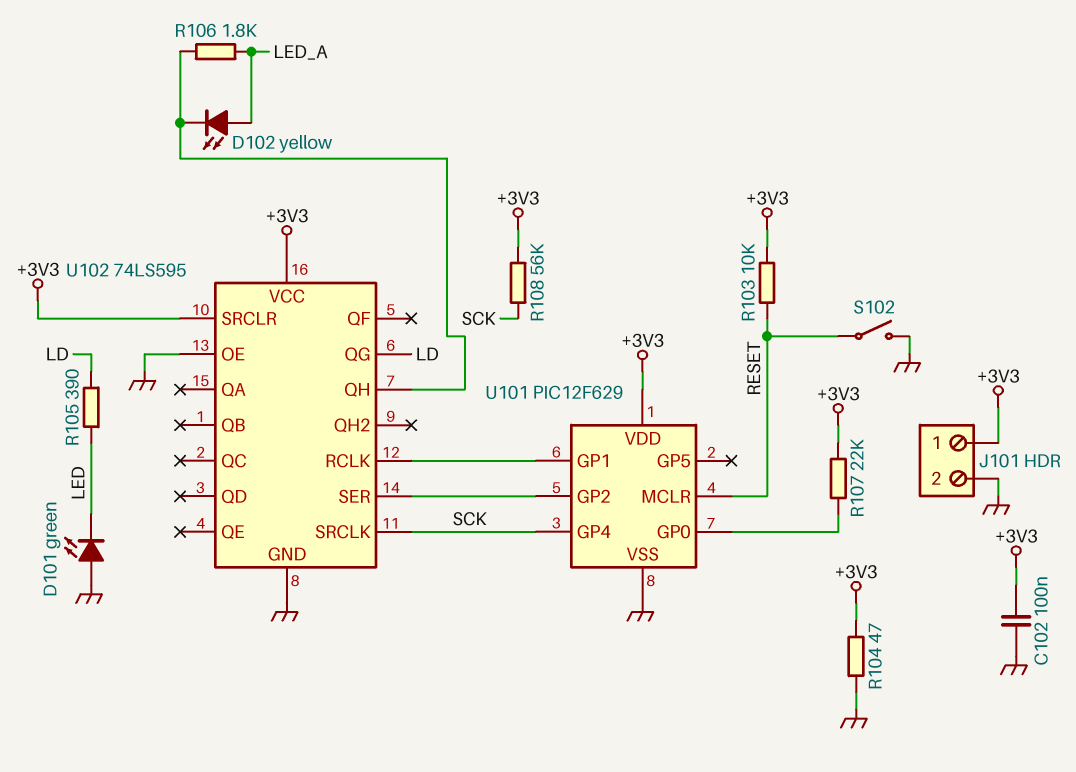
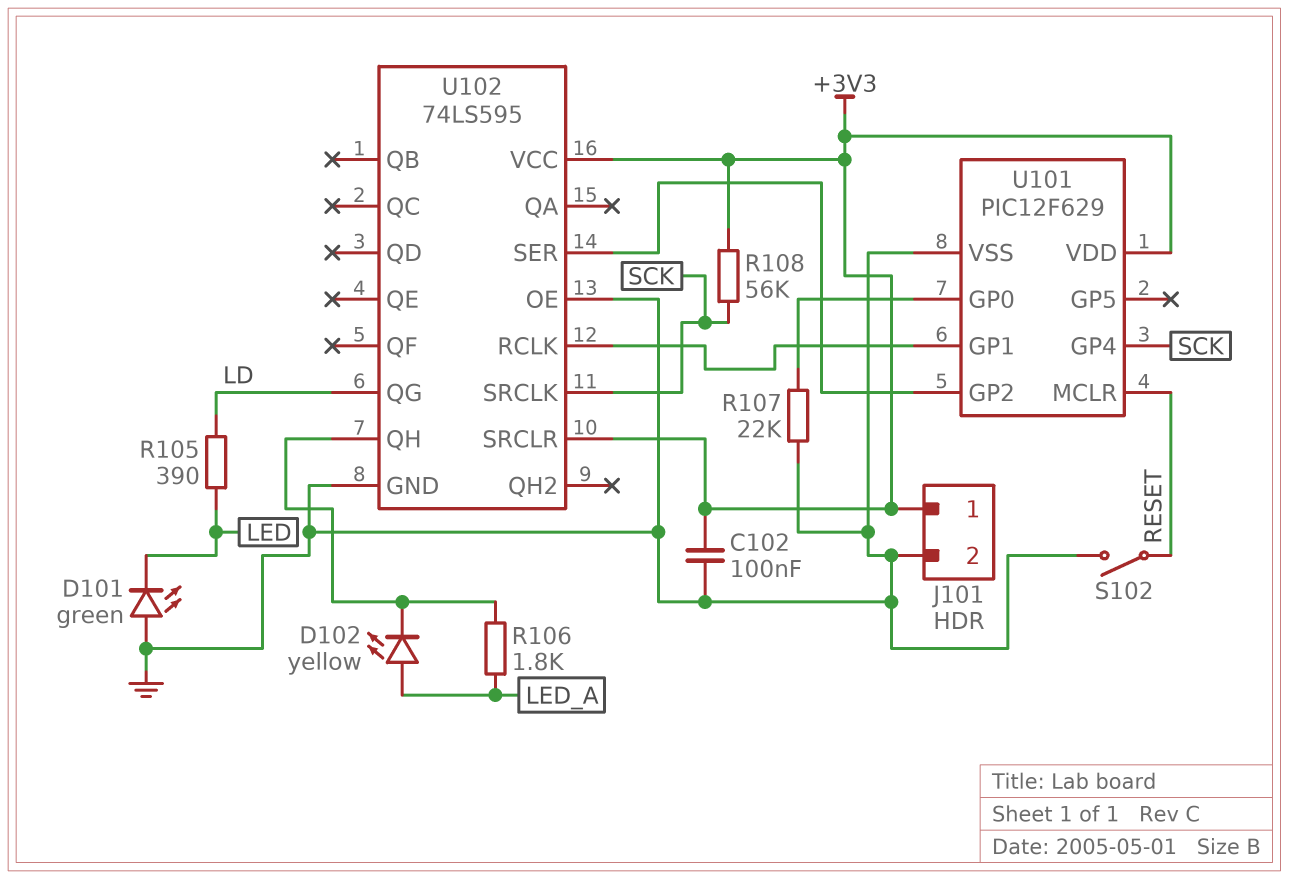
R103: 10k (+3V3, RESET) -> none
R104: 47 (+3V3, GND) -> none
R107: 22k (+3V3, U101/GP0) -> 22k (GND, U101/GP0)

